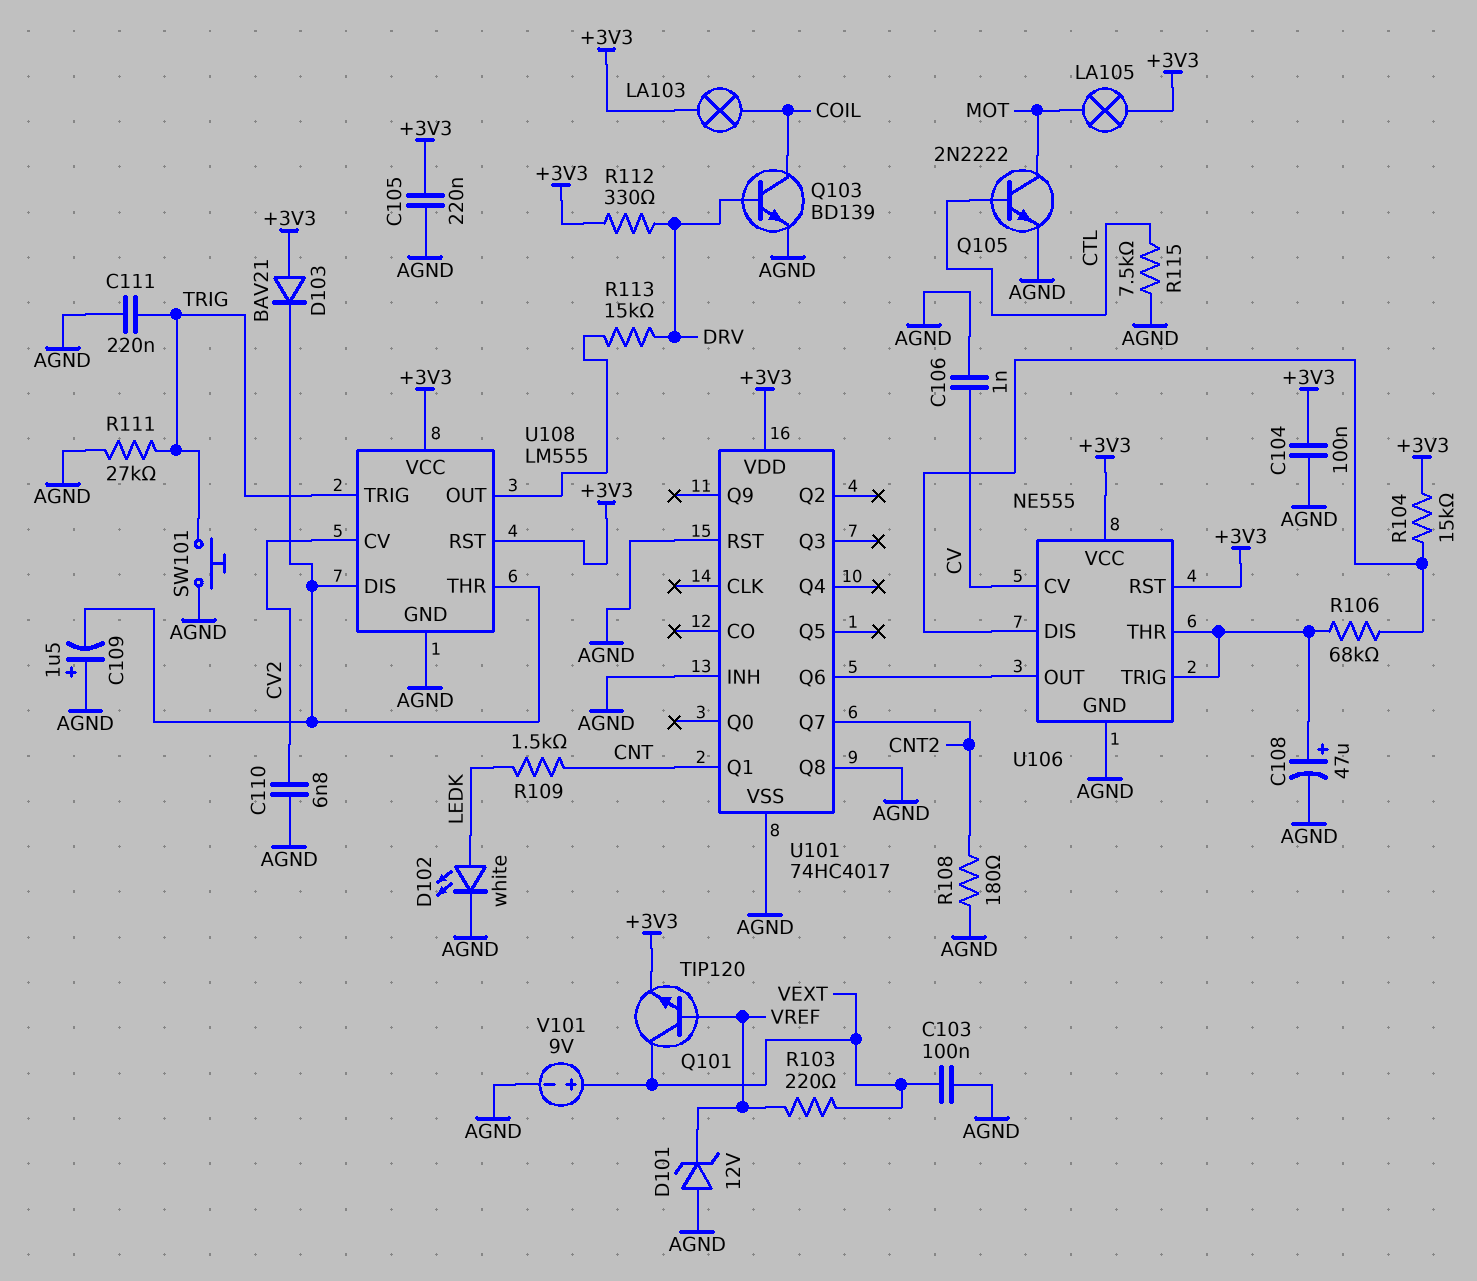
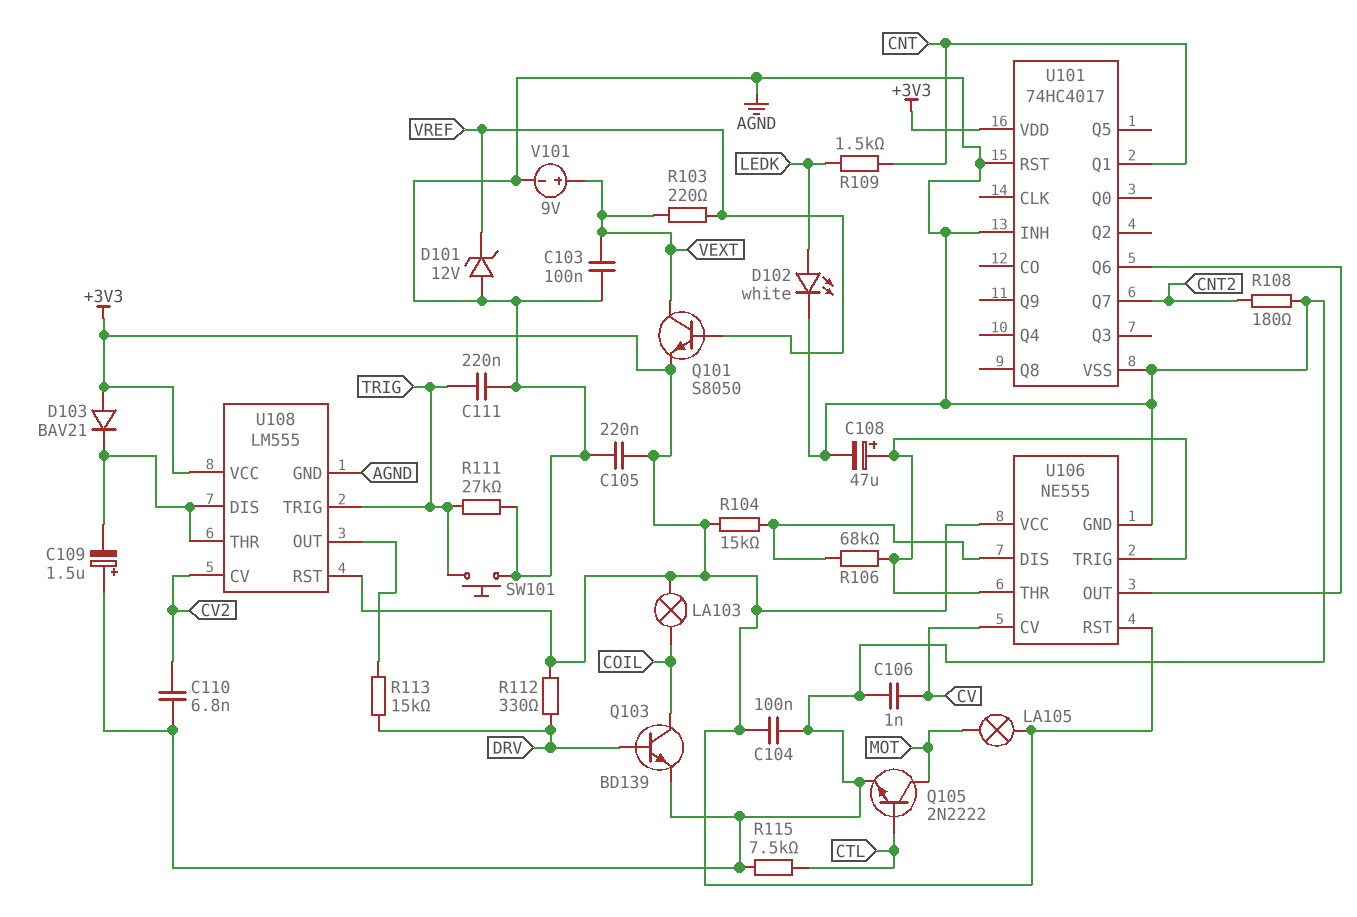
Q101: NPN TIP120 (B VREF, C VEXT, E +3V3) -> NPN S8050 (B VREF, C VEXT, E +3V3)
U101 pin Q8: AGND -> none

